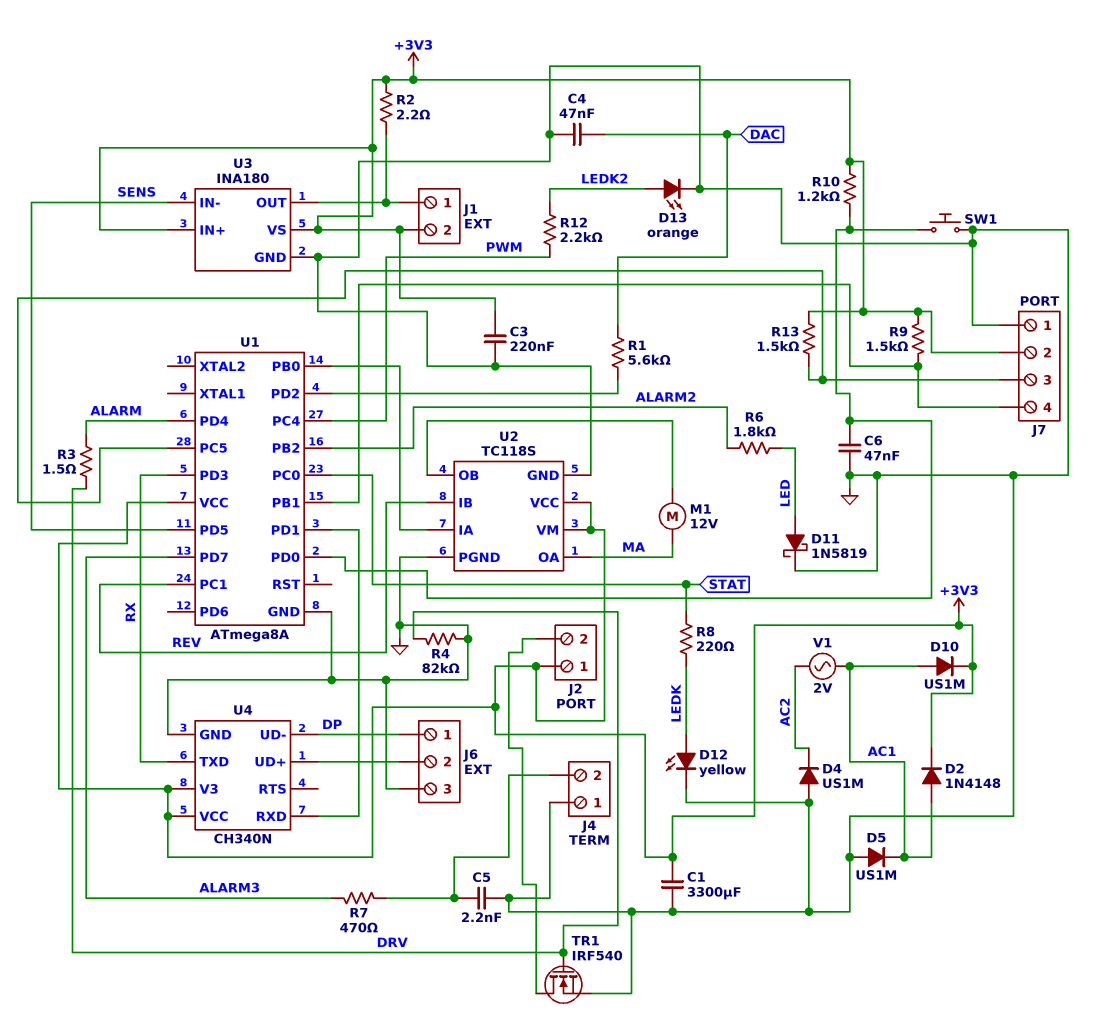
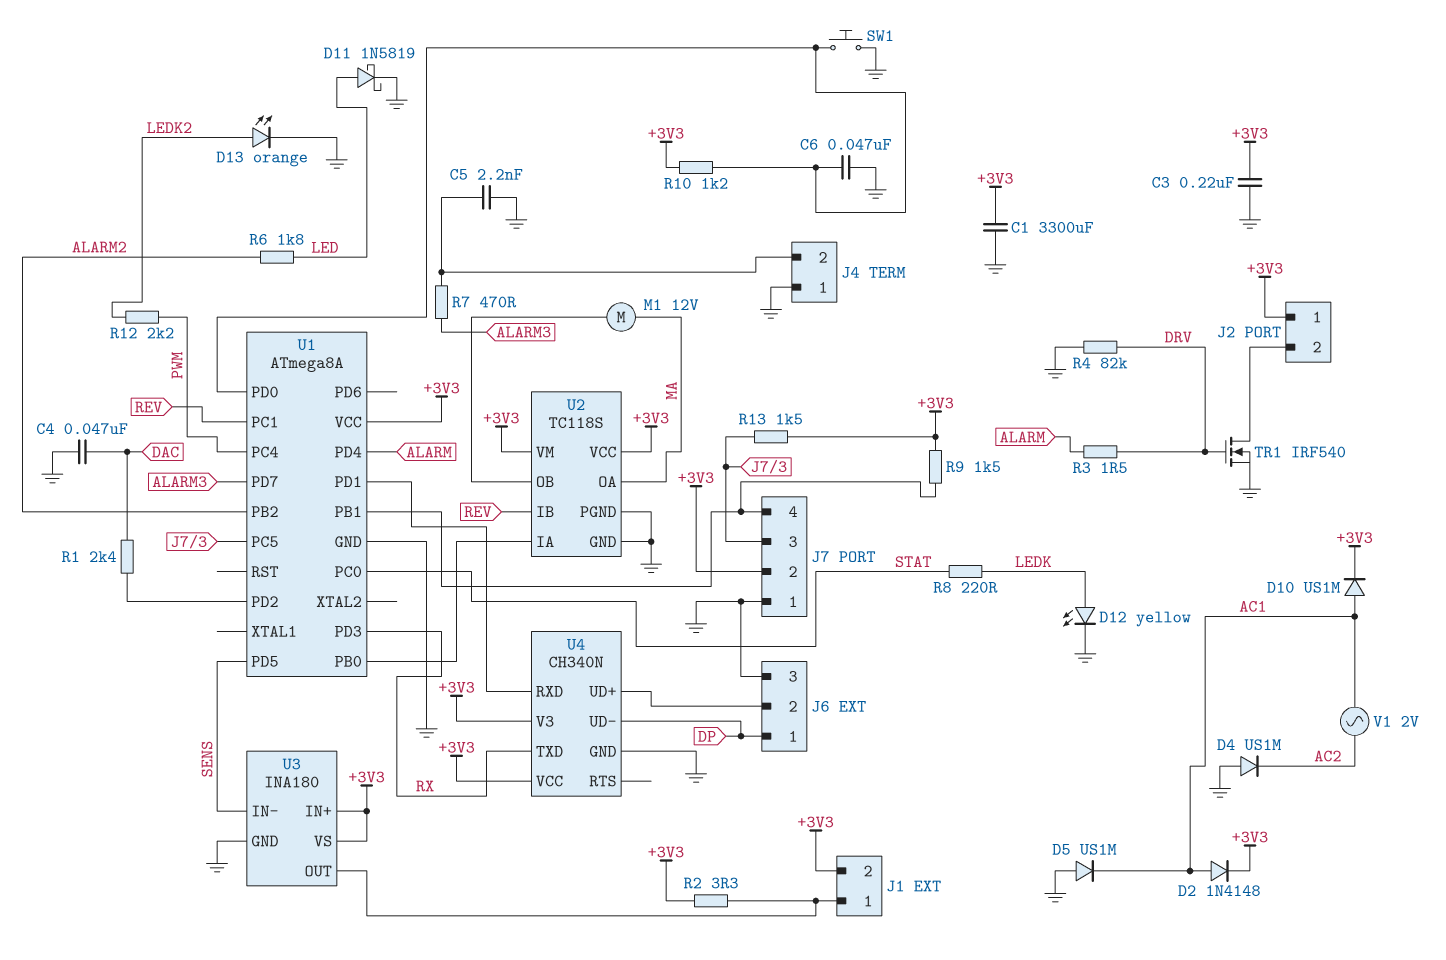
R1: 5.6k (DAC, U1/PD2) -> 2.4k (DAC, U1/PD2)
R2: 2.2 (+3V3, J1/1) -> 3.3 (+3V3, J1/1)

